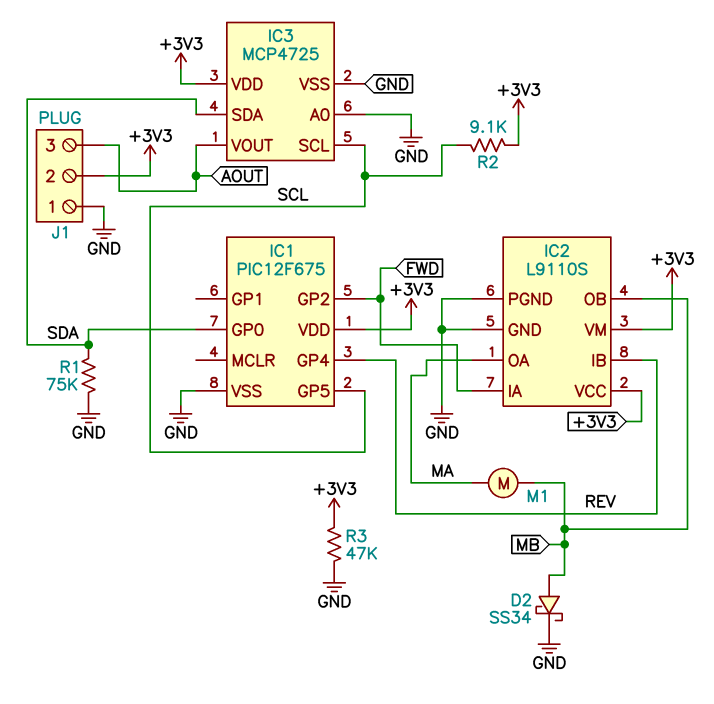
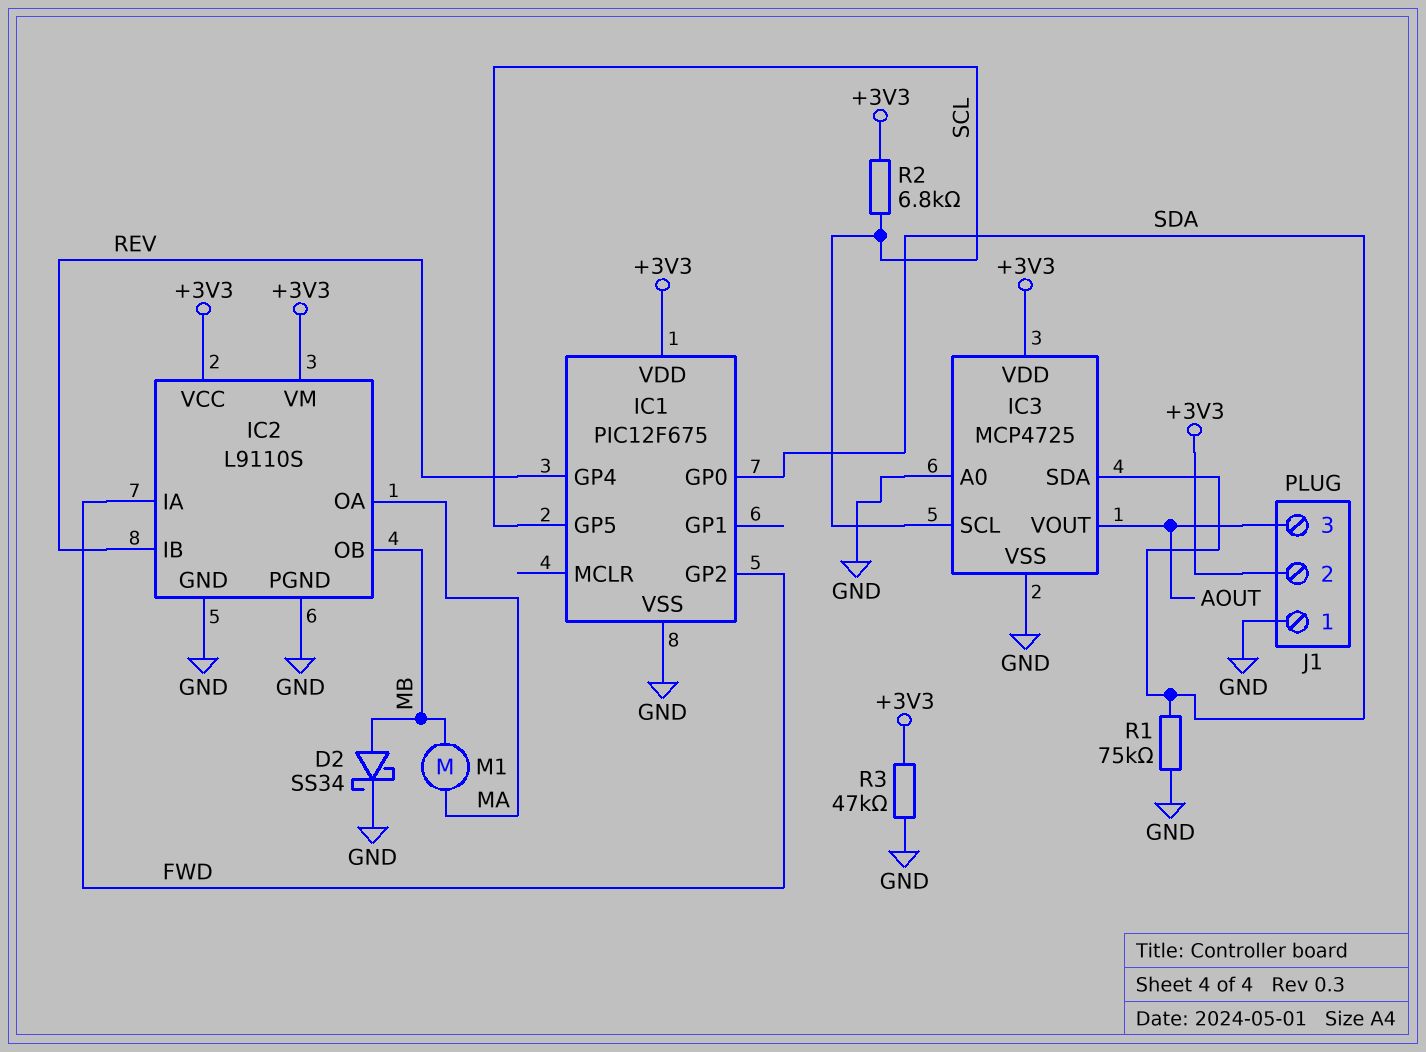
R2: 9.1k (+3V3, SCL) -> 6.8k (+3V3, SCL)

